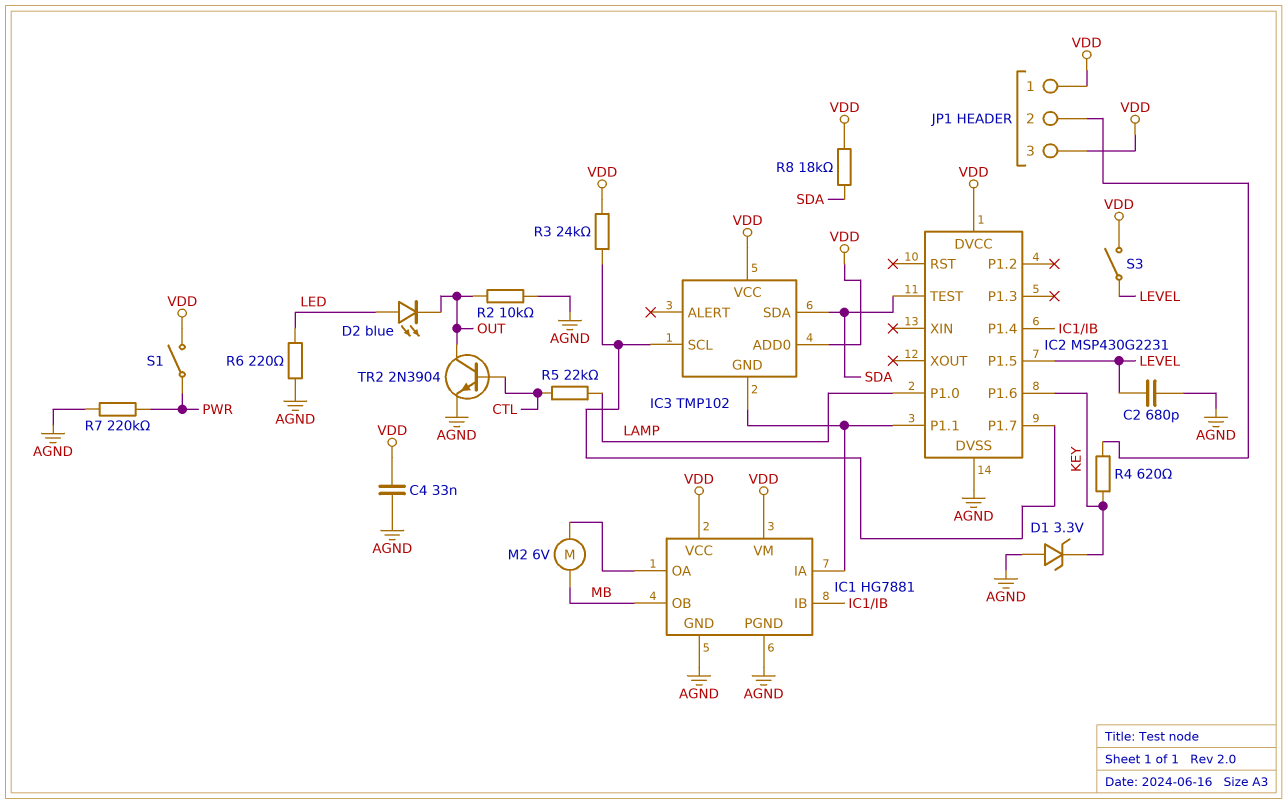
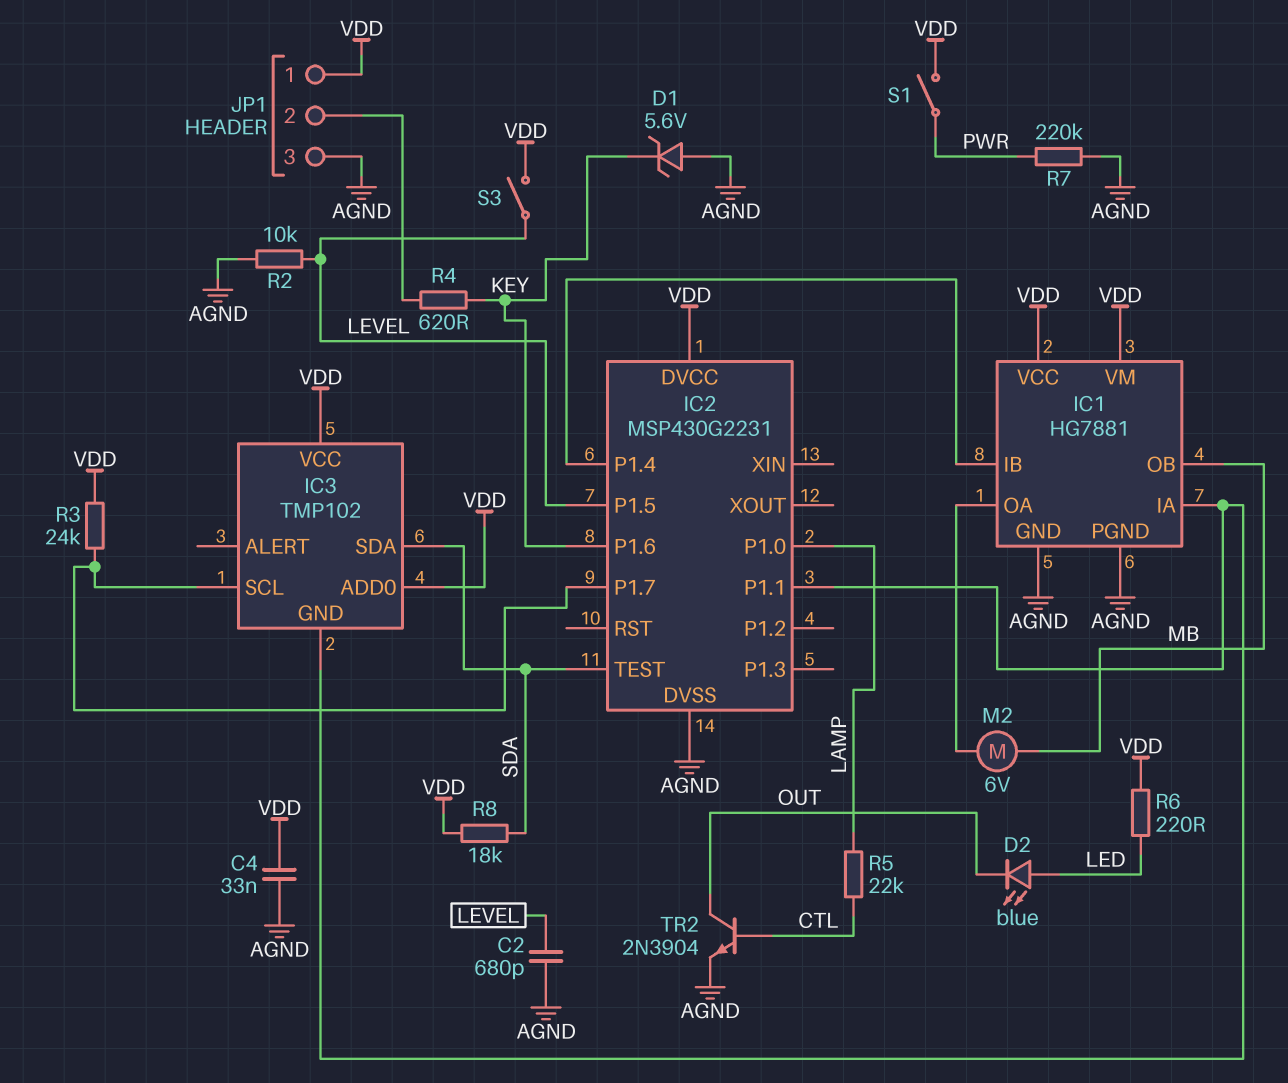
D1: zener 3.3V (A AGND, K KEY) -> zener 5.6V (A AGND, K KEY)
JP1 pin 3: VDD -> AGND
R2: 10k (AGND, OUT) -> 10k (AGND, LEVEL)
R6: 220 (AGND, LED) -> 220 (LED, VDD)

